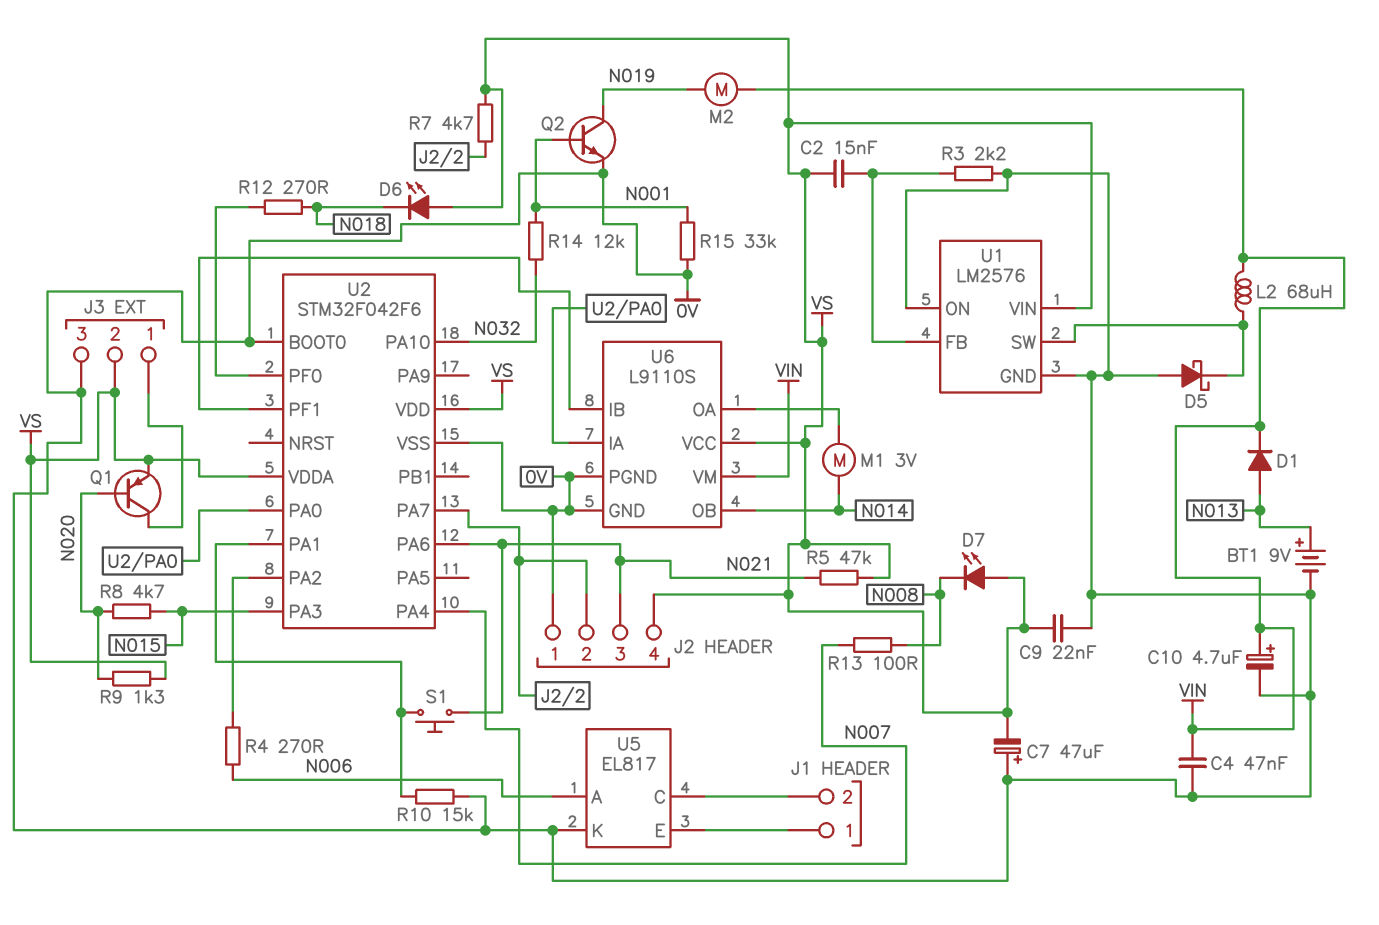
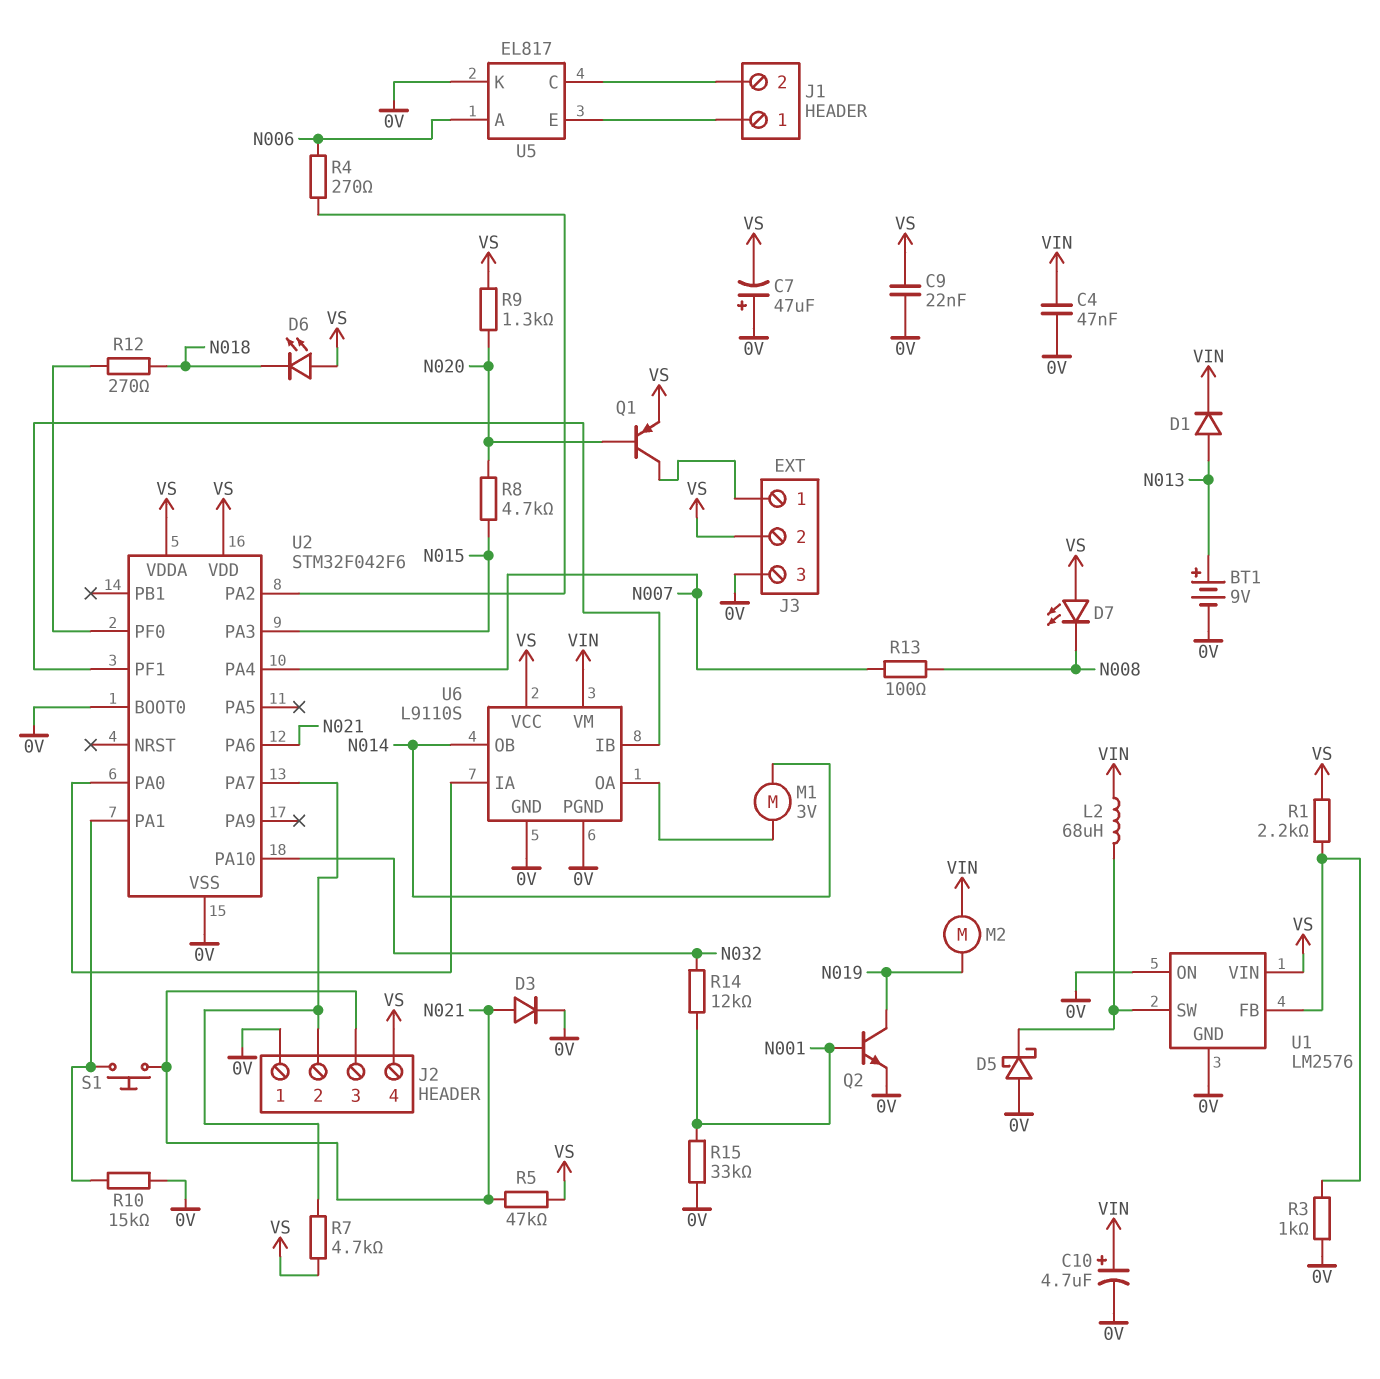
C2: 15nF (U1/FB, VS) -> none
D3: none -> diode (A N021, K 0V)
R1: none -> 2.2k (U1/FB, VS)
R3: 2.2k (0V, U1/FB) -> 1k (0V, U1/FB)

